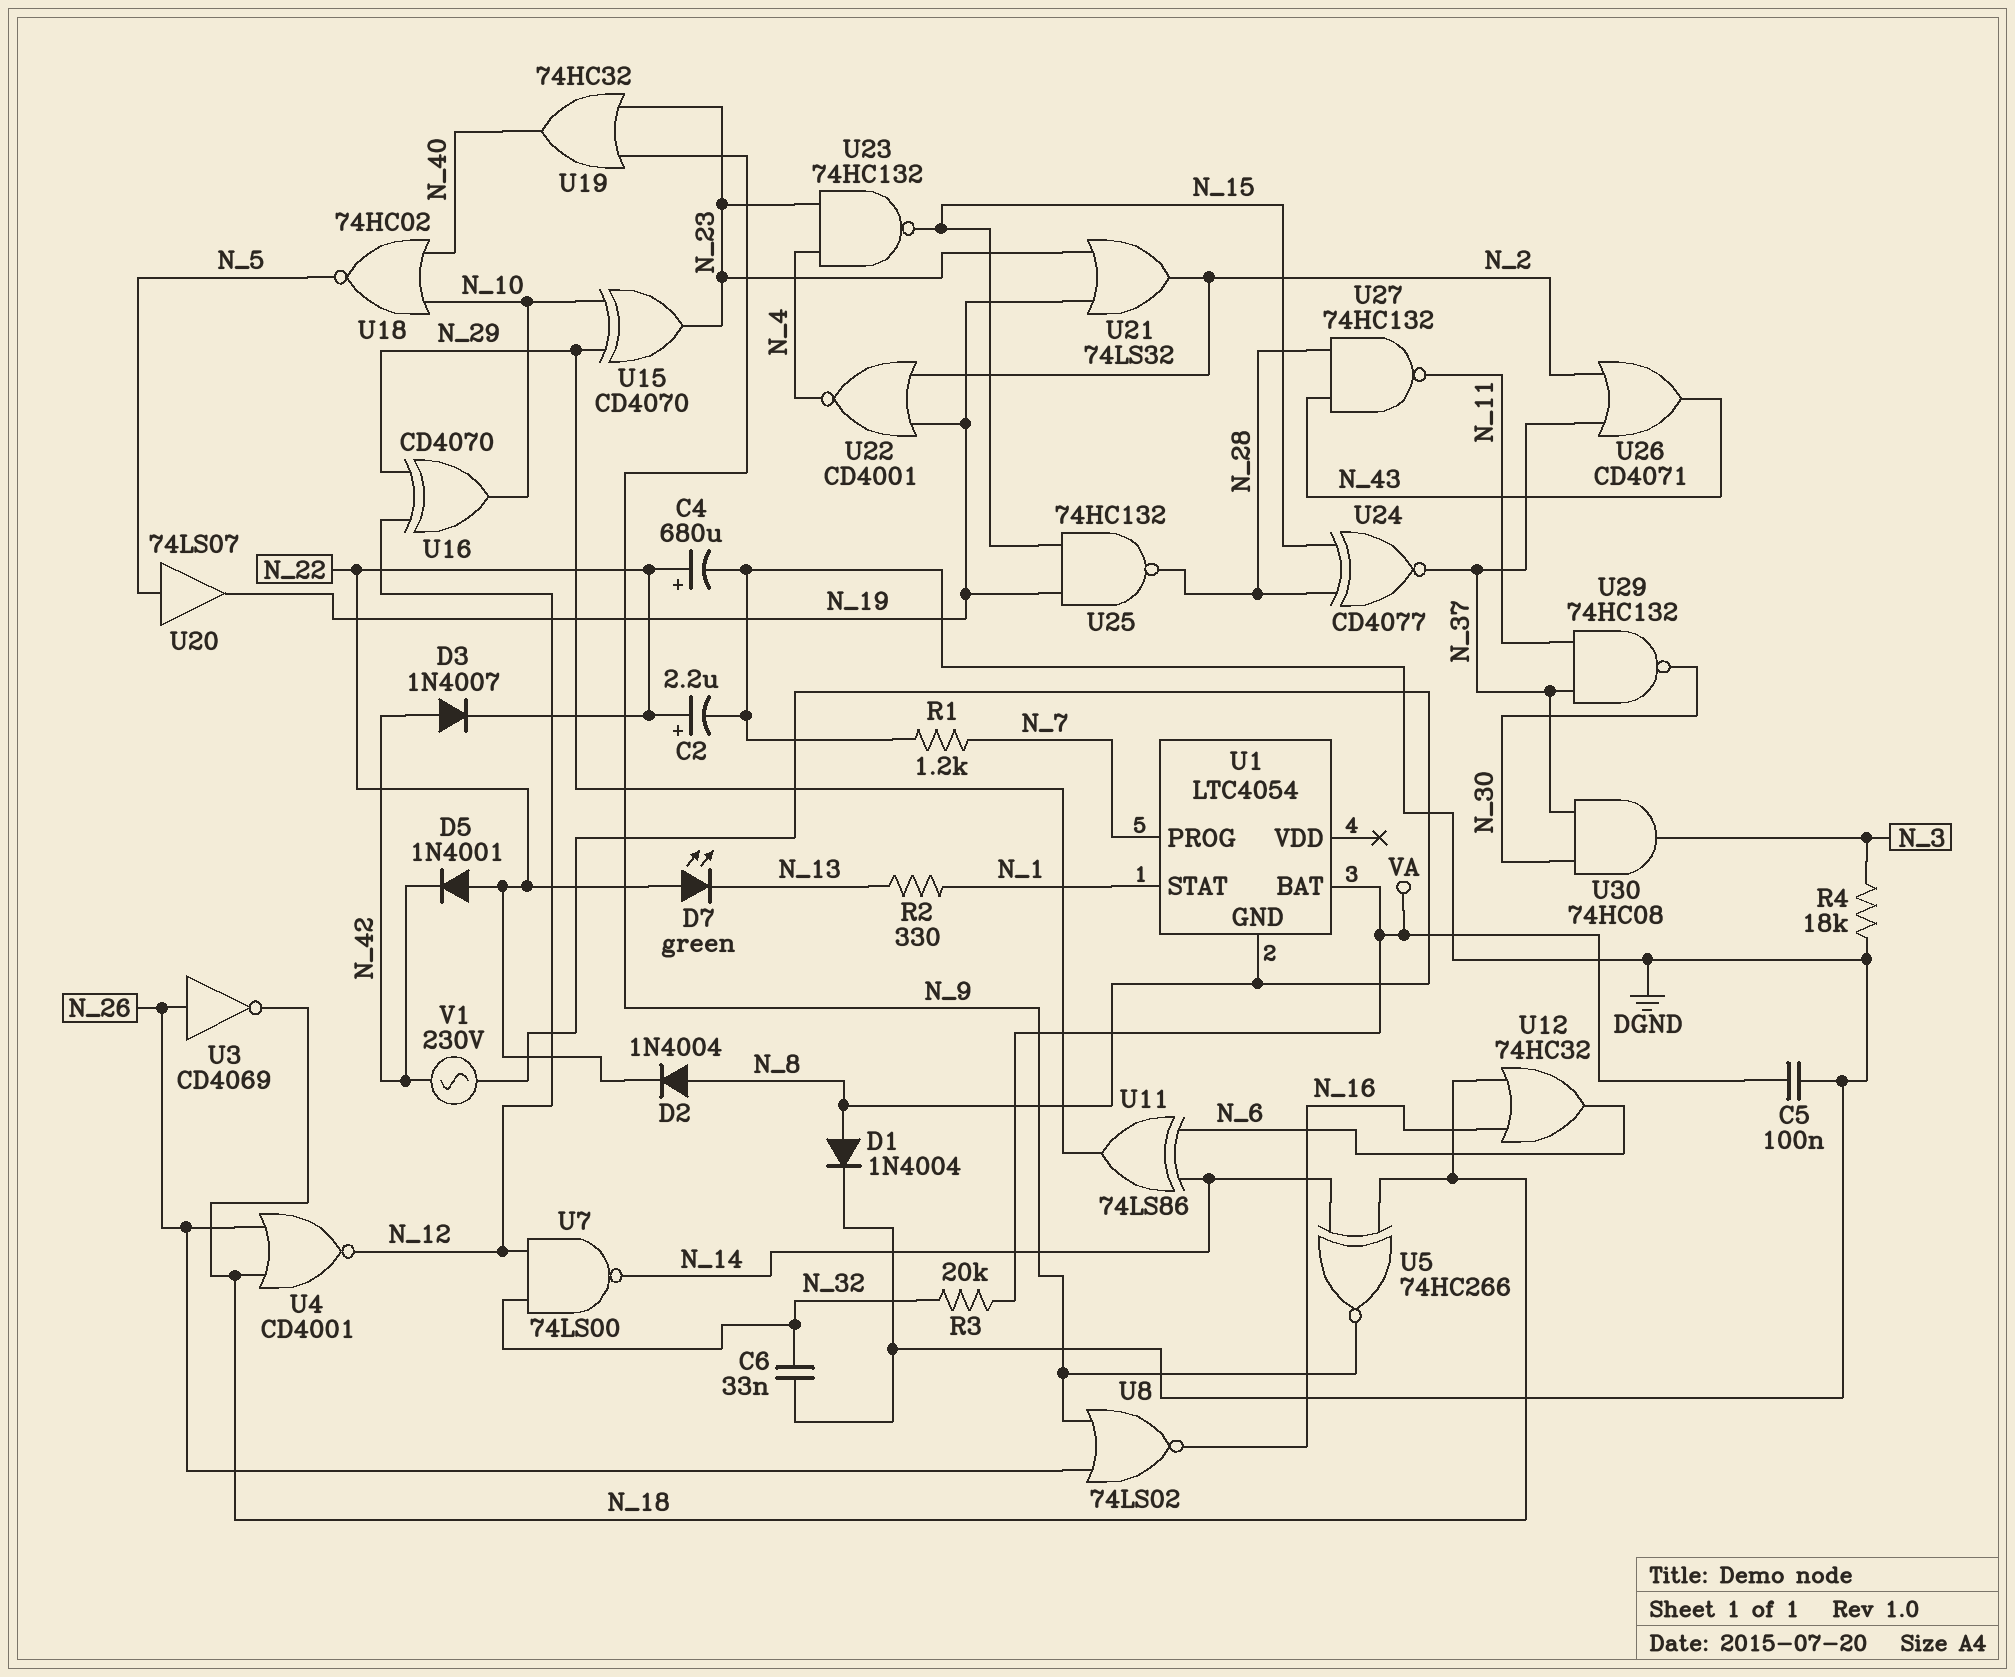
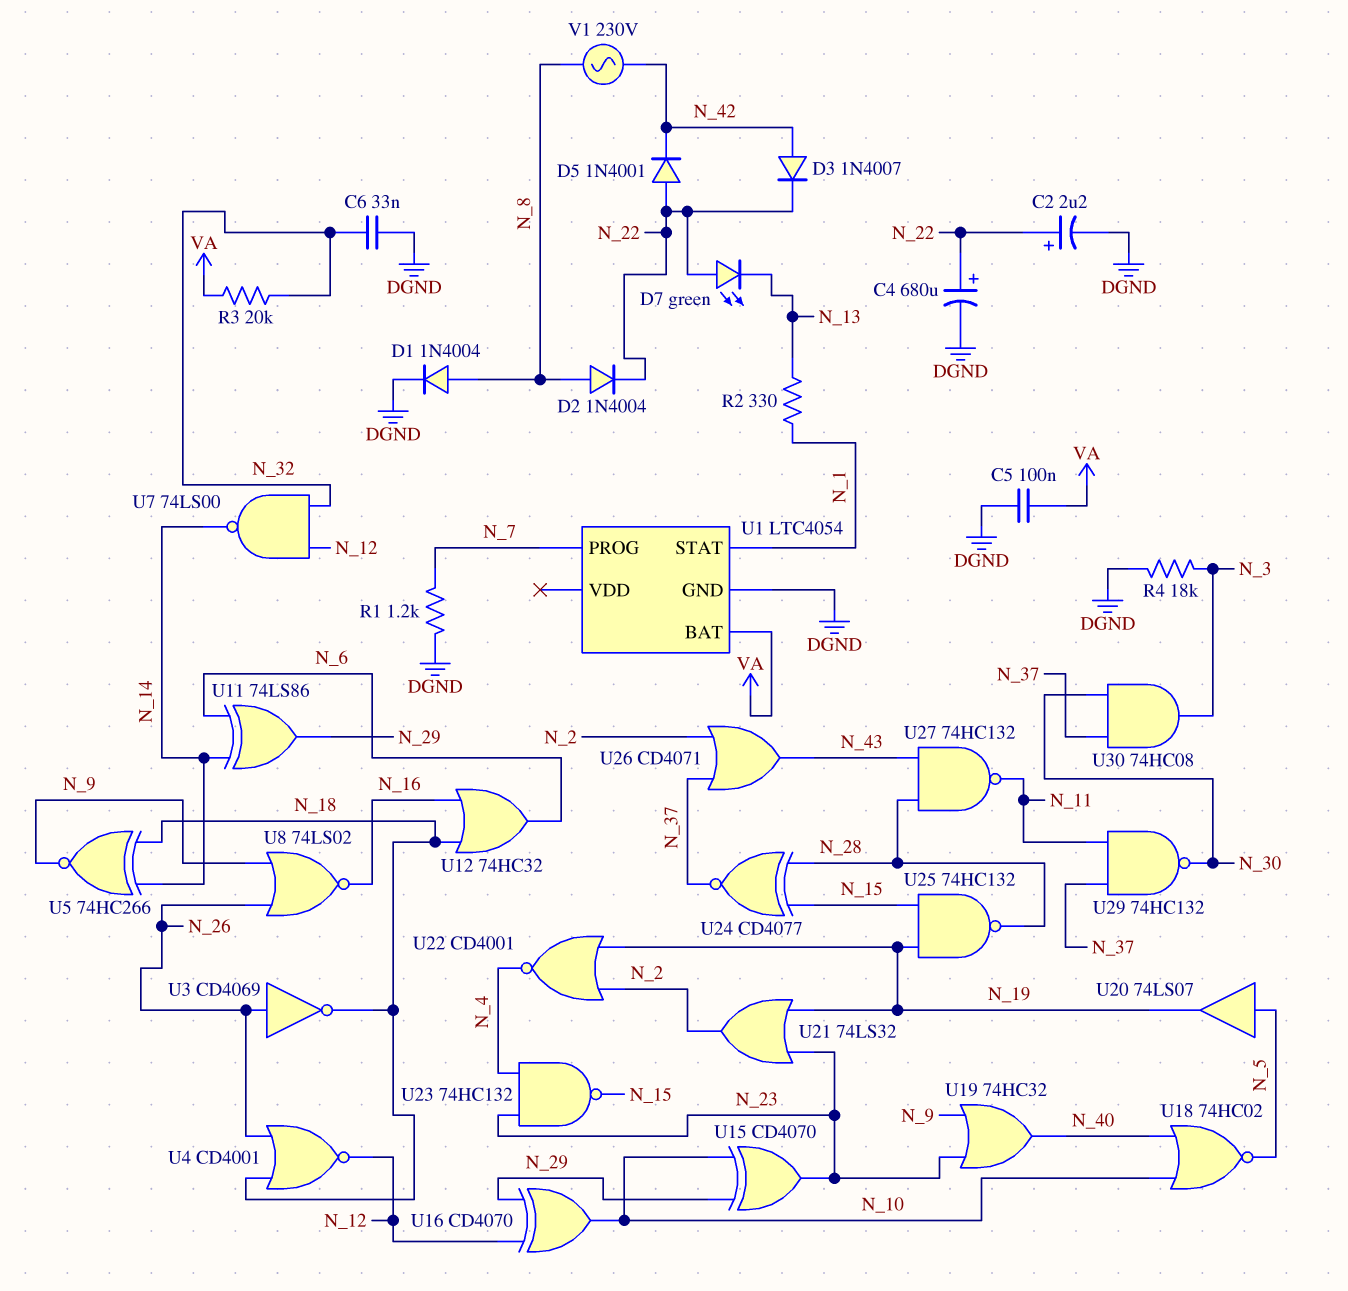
U1 pin GND: N_8 -> DGND

